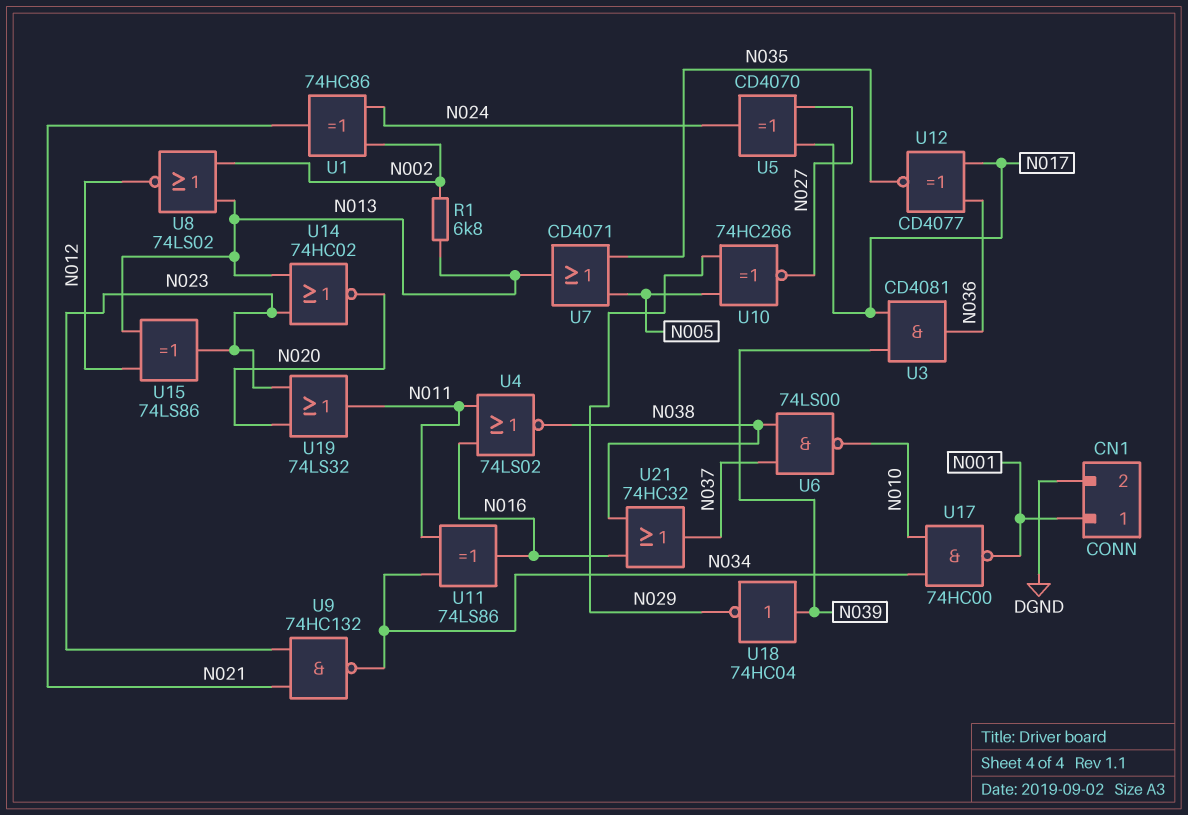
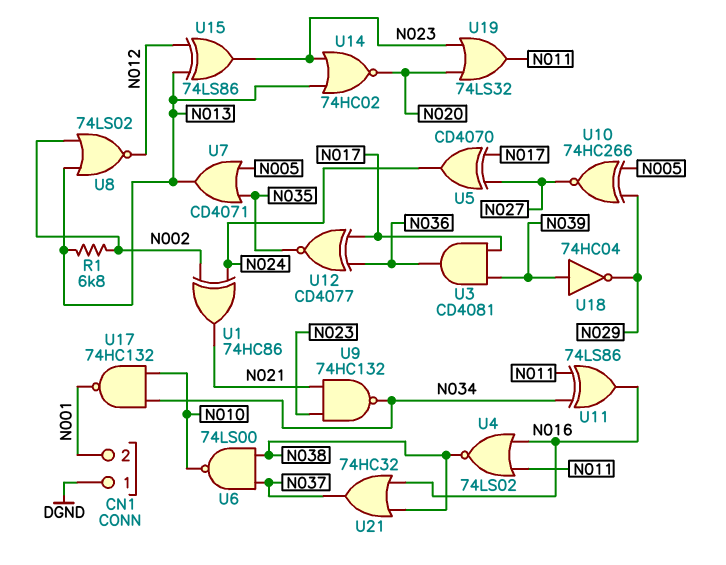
CN1 pin 1: N001 -> DGND
CN1 pin 2: DGND -> N001
U17: NAND 74HC00 (in N010, in N034, out N001) -> NAND 74HC132 (in N010, in N034, out N001)

